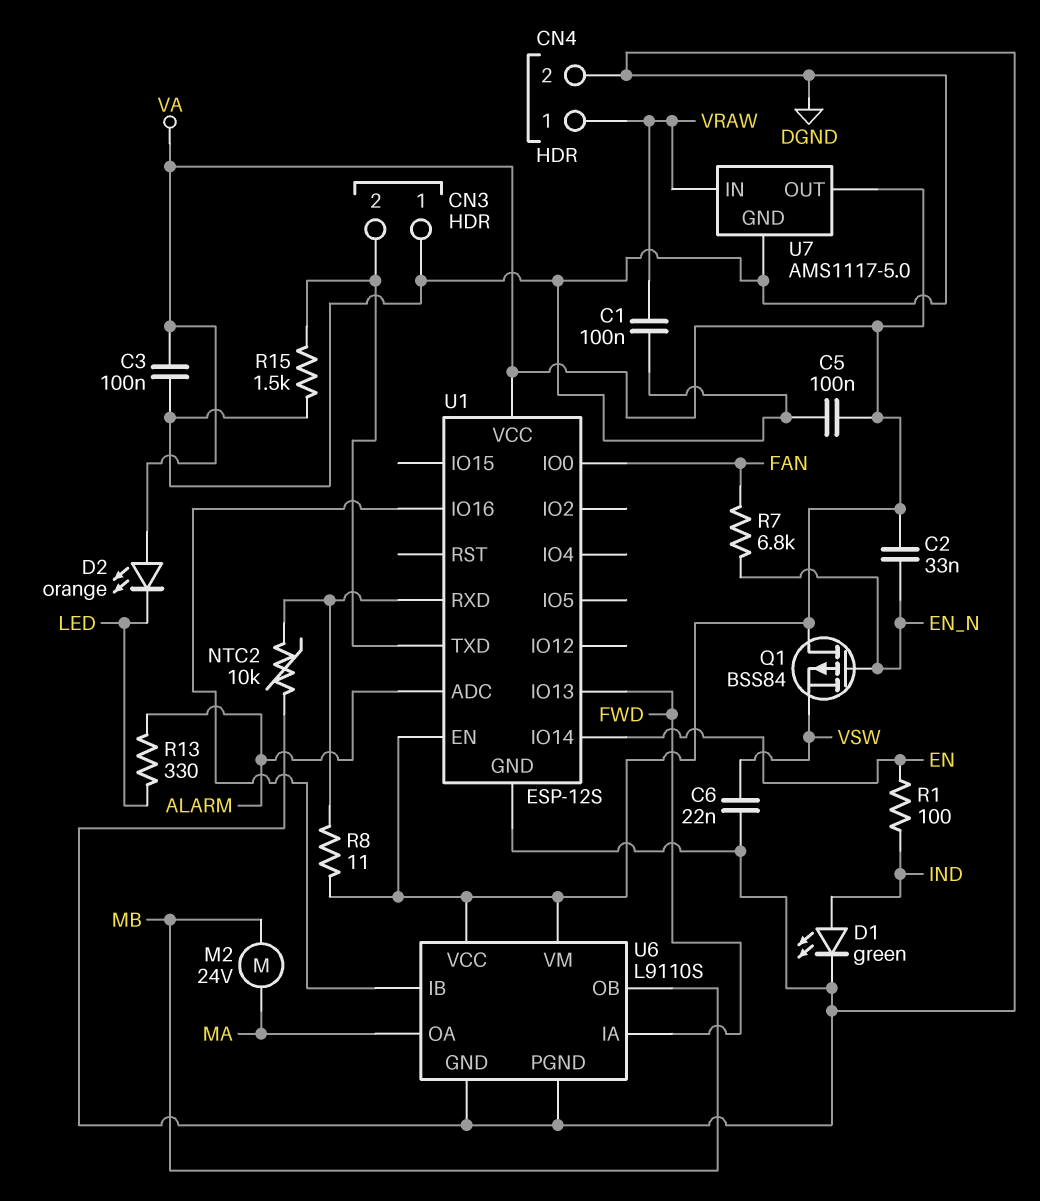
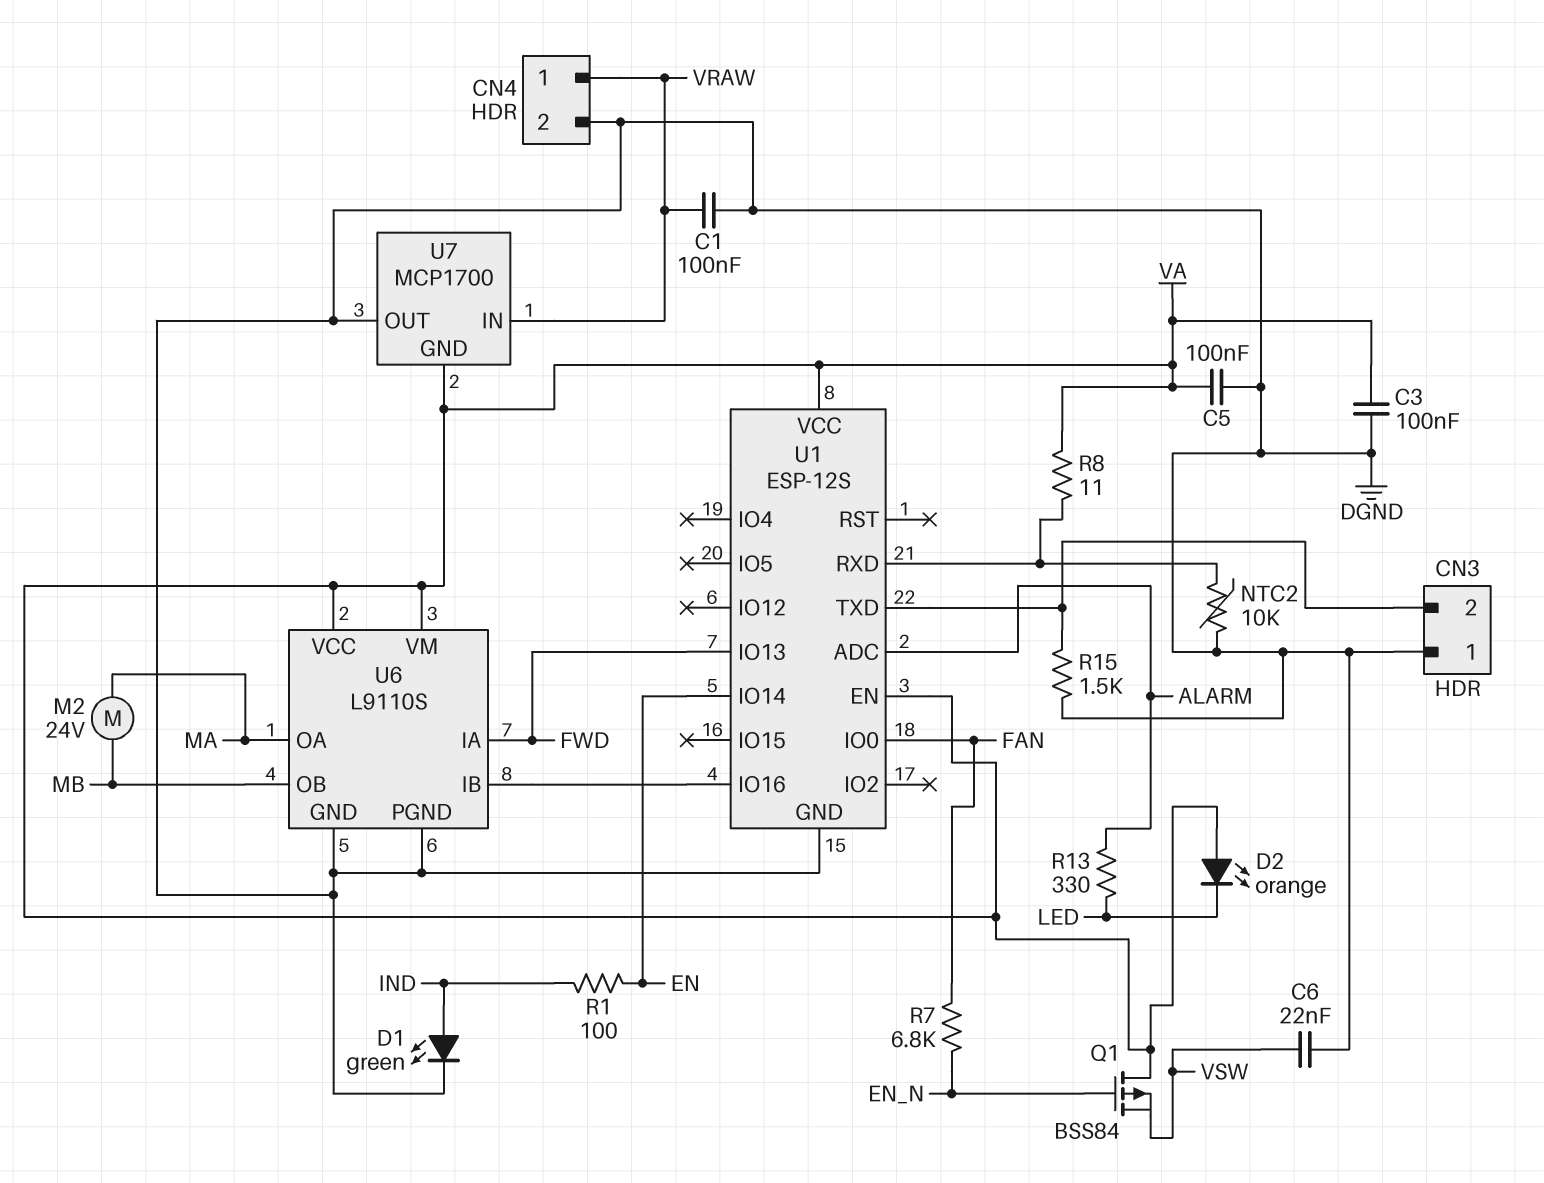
C2: 33nF (EN_N, VA) -> none
U7: AMS1117-5.0 -> MCP1700
U7 pin GND: DGND -> VA
U7 pin OUT: VA -> DGND

